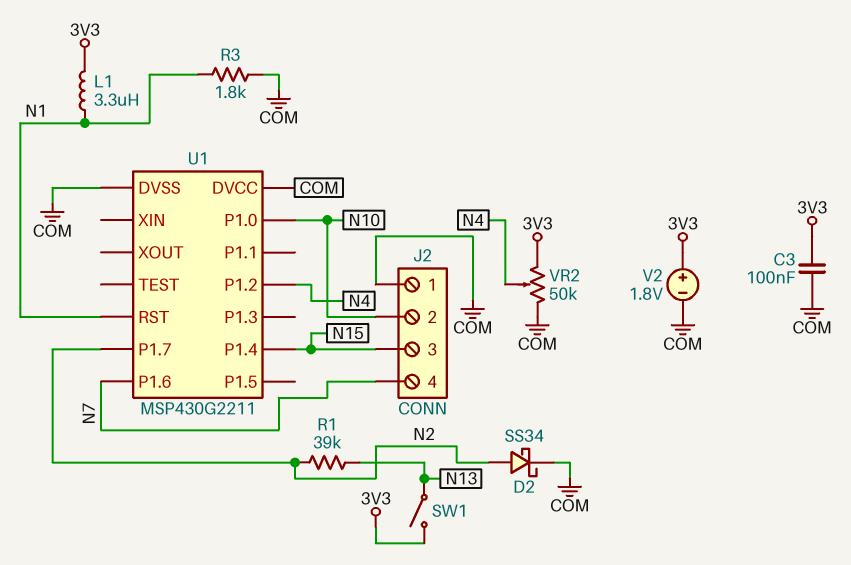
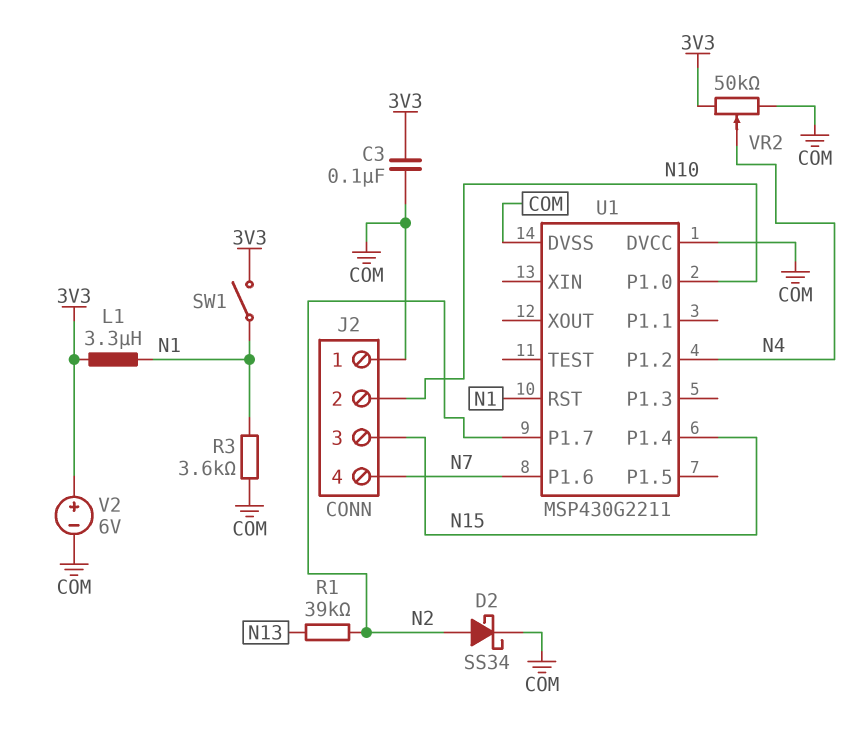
R3: 1.8k (COM, N1) -> 3.6k (COM, N1)
SW1: switch (3V3, N13) -> switch (3V3, N1)
V2: 1.8V (plus 3V3, minus COM) -> 6V (plus 3V3, minus COM)

